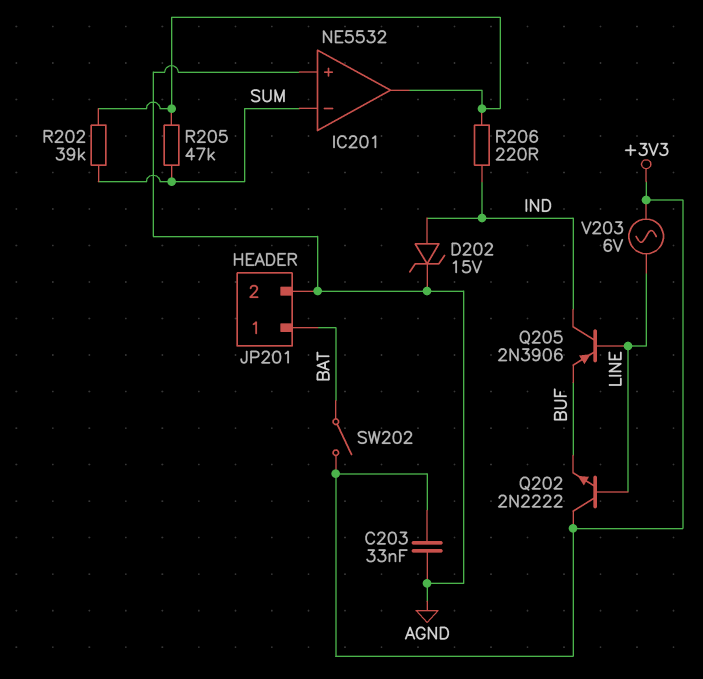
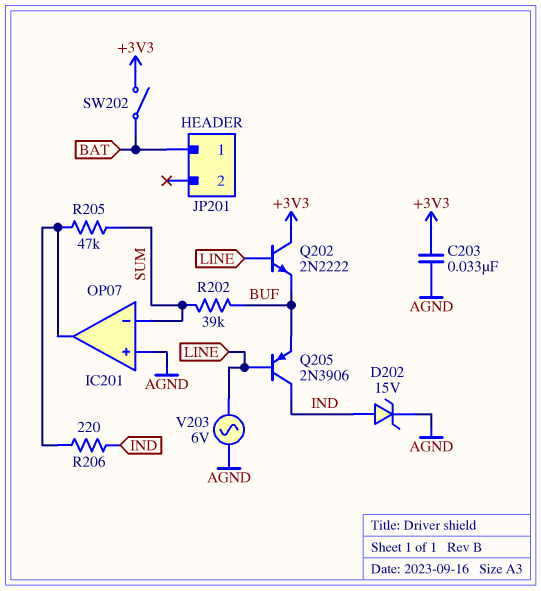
IC201: NE5532 -> OP07
JP201 pin 2: AGND -> none
R202: 39k (IC201/out, SUM) -> 39k (BUF, SUM)
V203: AC 6V (+3V3, LINE) -> AC 6V (AGND, LINE)

